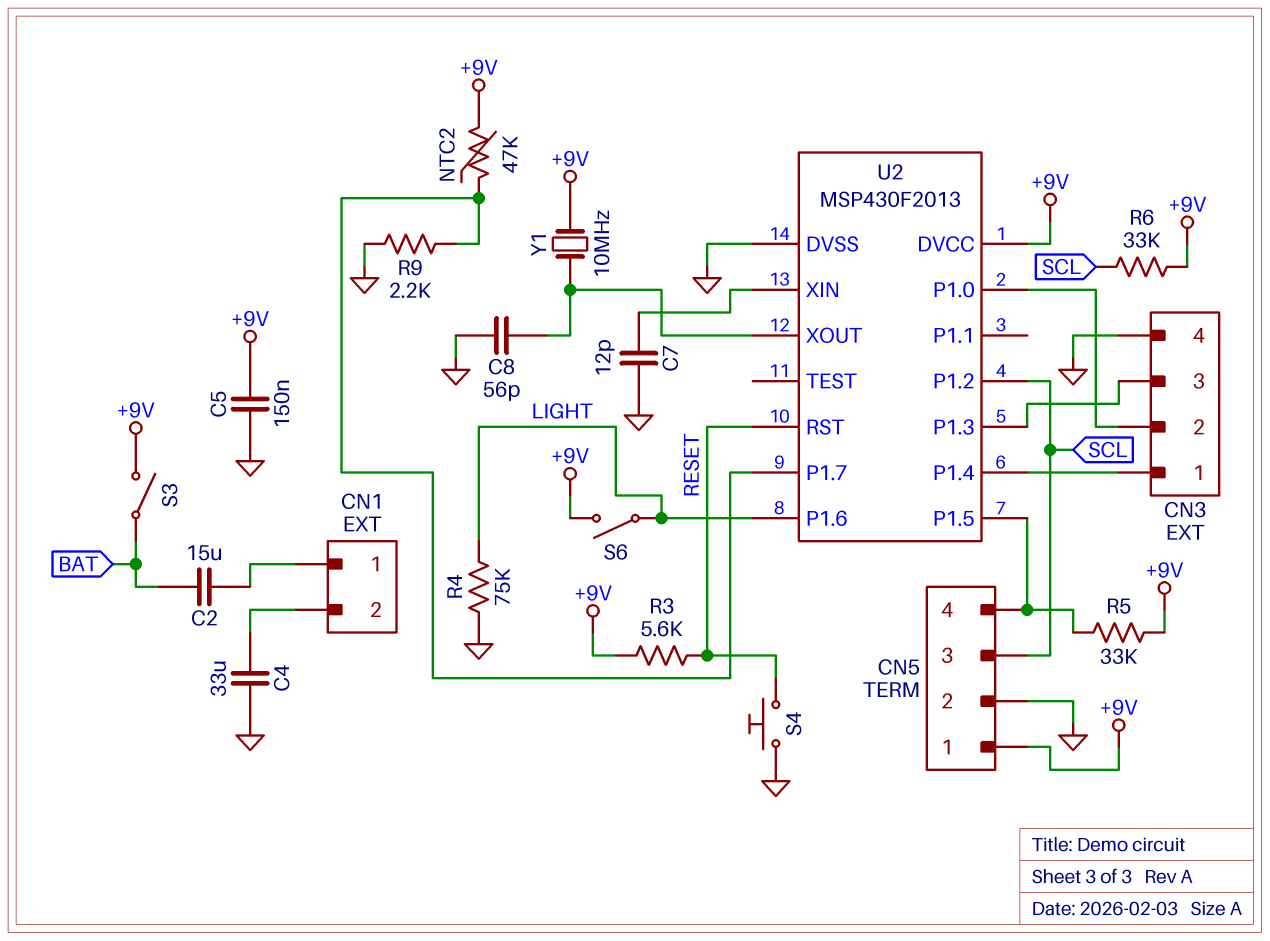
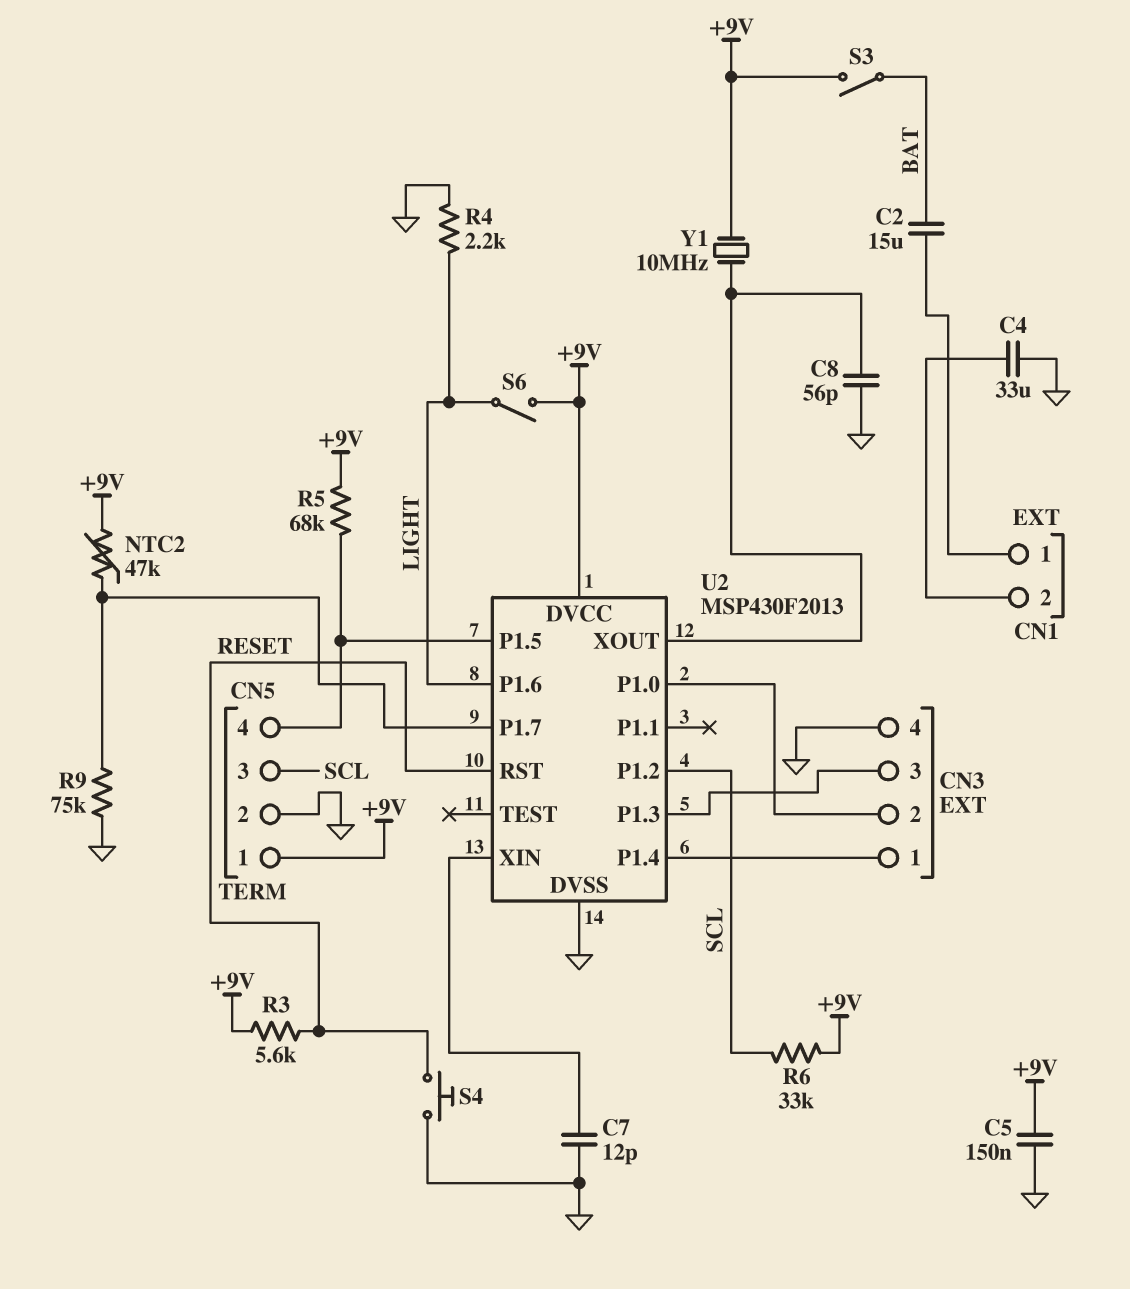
R4: 75k (GND, LIGHT) -> 2.2k (GND, LIGHT)
R5: 33k (+9V, CN5/4) -> 68k (+9V, CN5/4)
R9: 2.2k (GND, U2/P1.7) -> 75k (GND, U2/P1.7)

